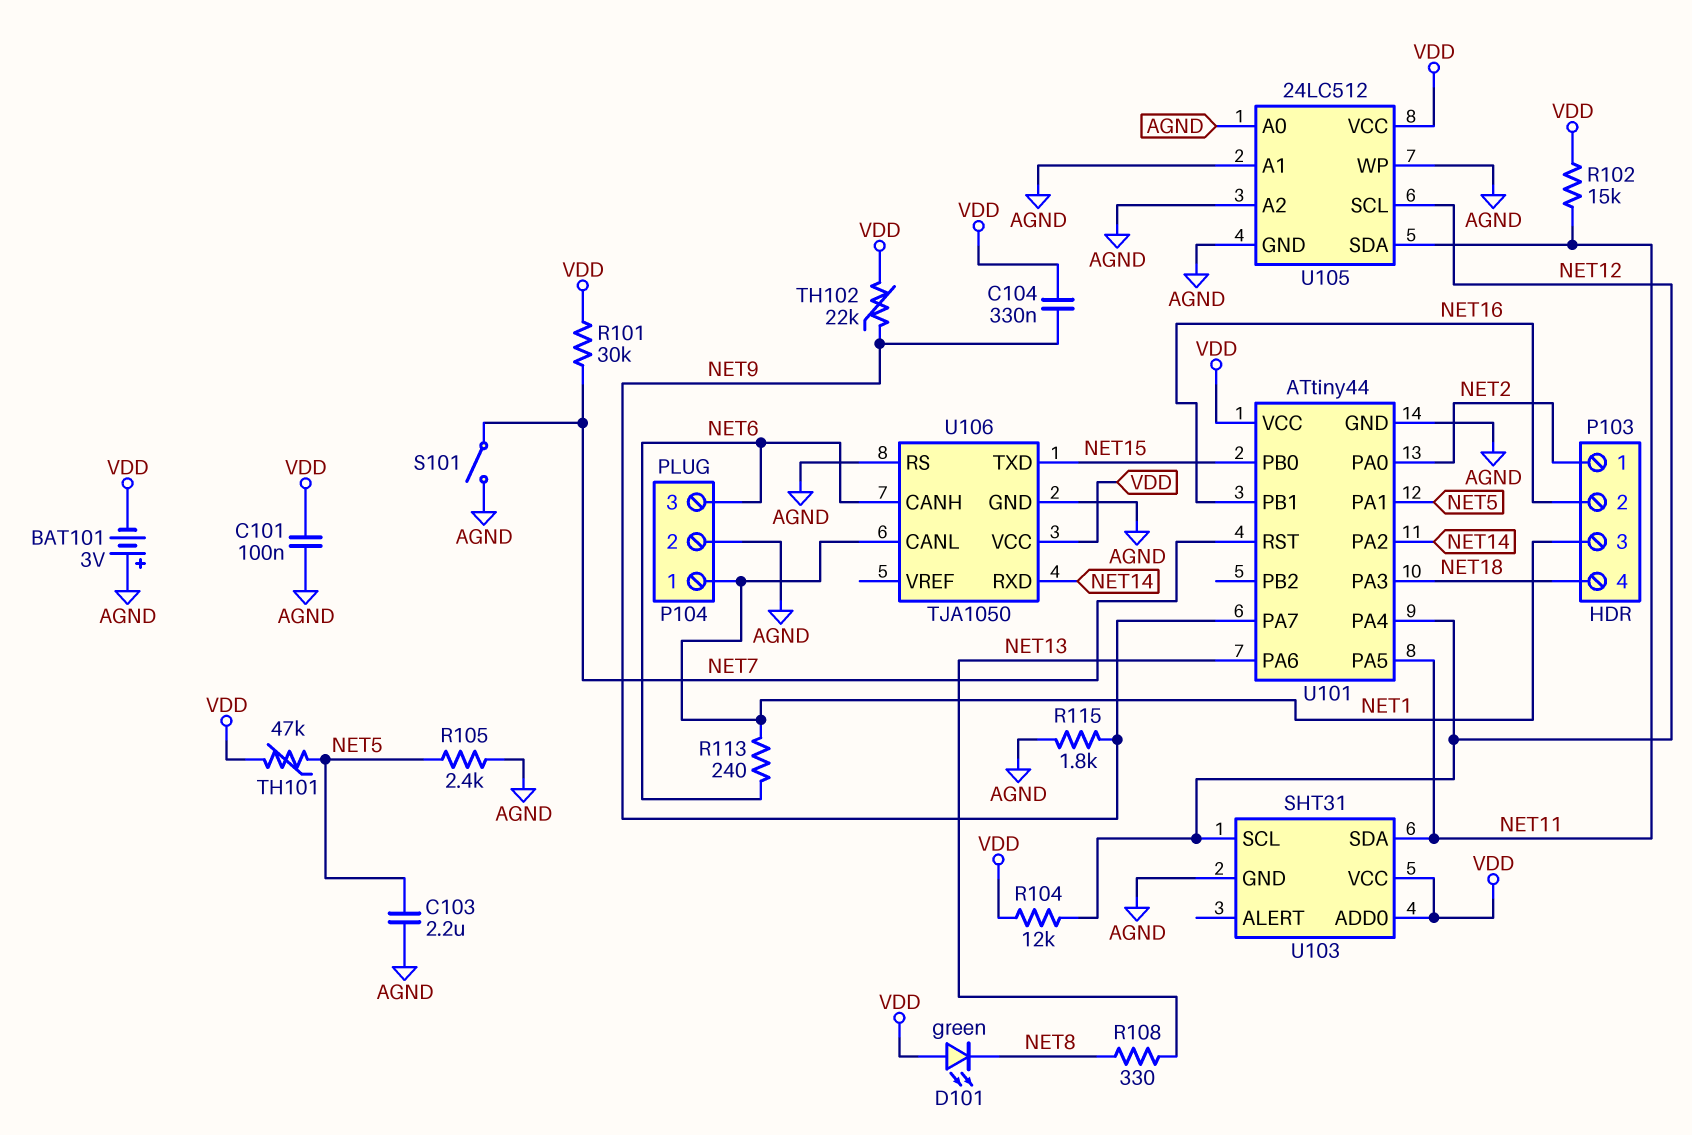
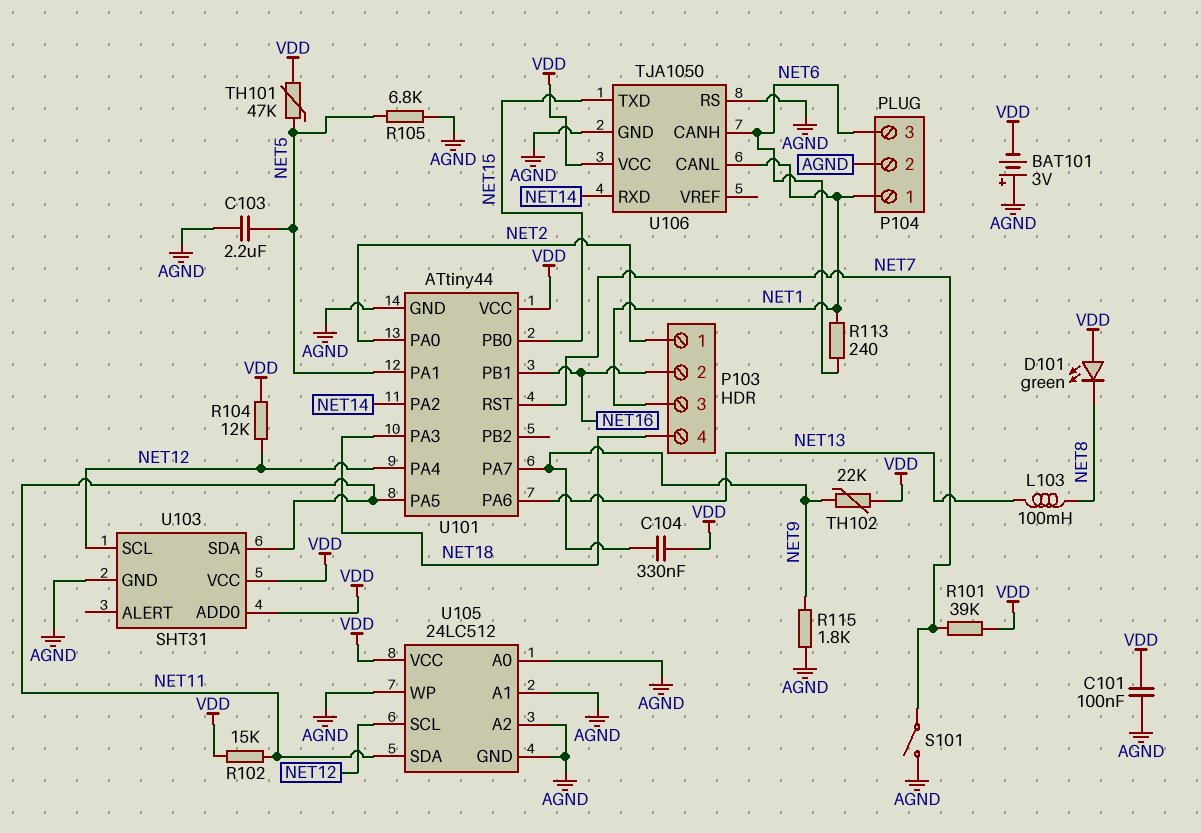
L103: none -> 100mH (NET8, NET13)
R101: 30k (NET7, VDD) -> 39k (NET7, VDD)
R105: 2.4k (AGND, NET5) -> 6.8k (AGND, NET5)
R108: 330 (NET8, NET13) -> none

